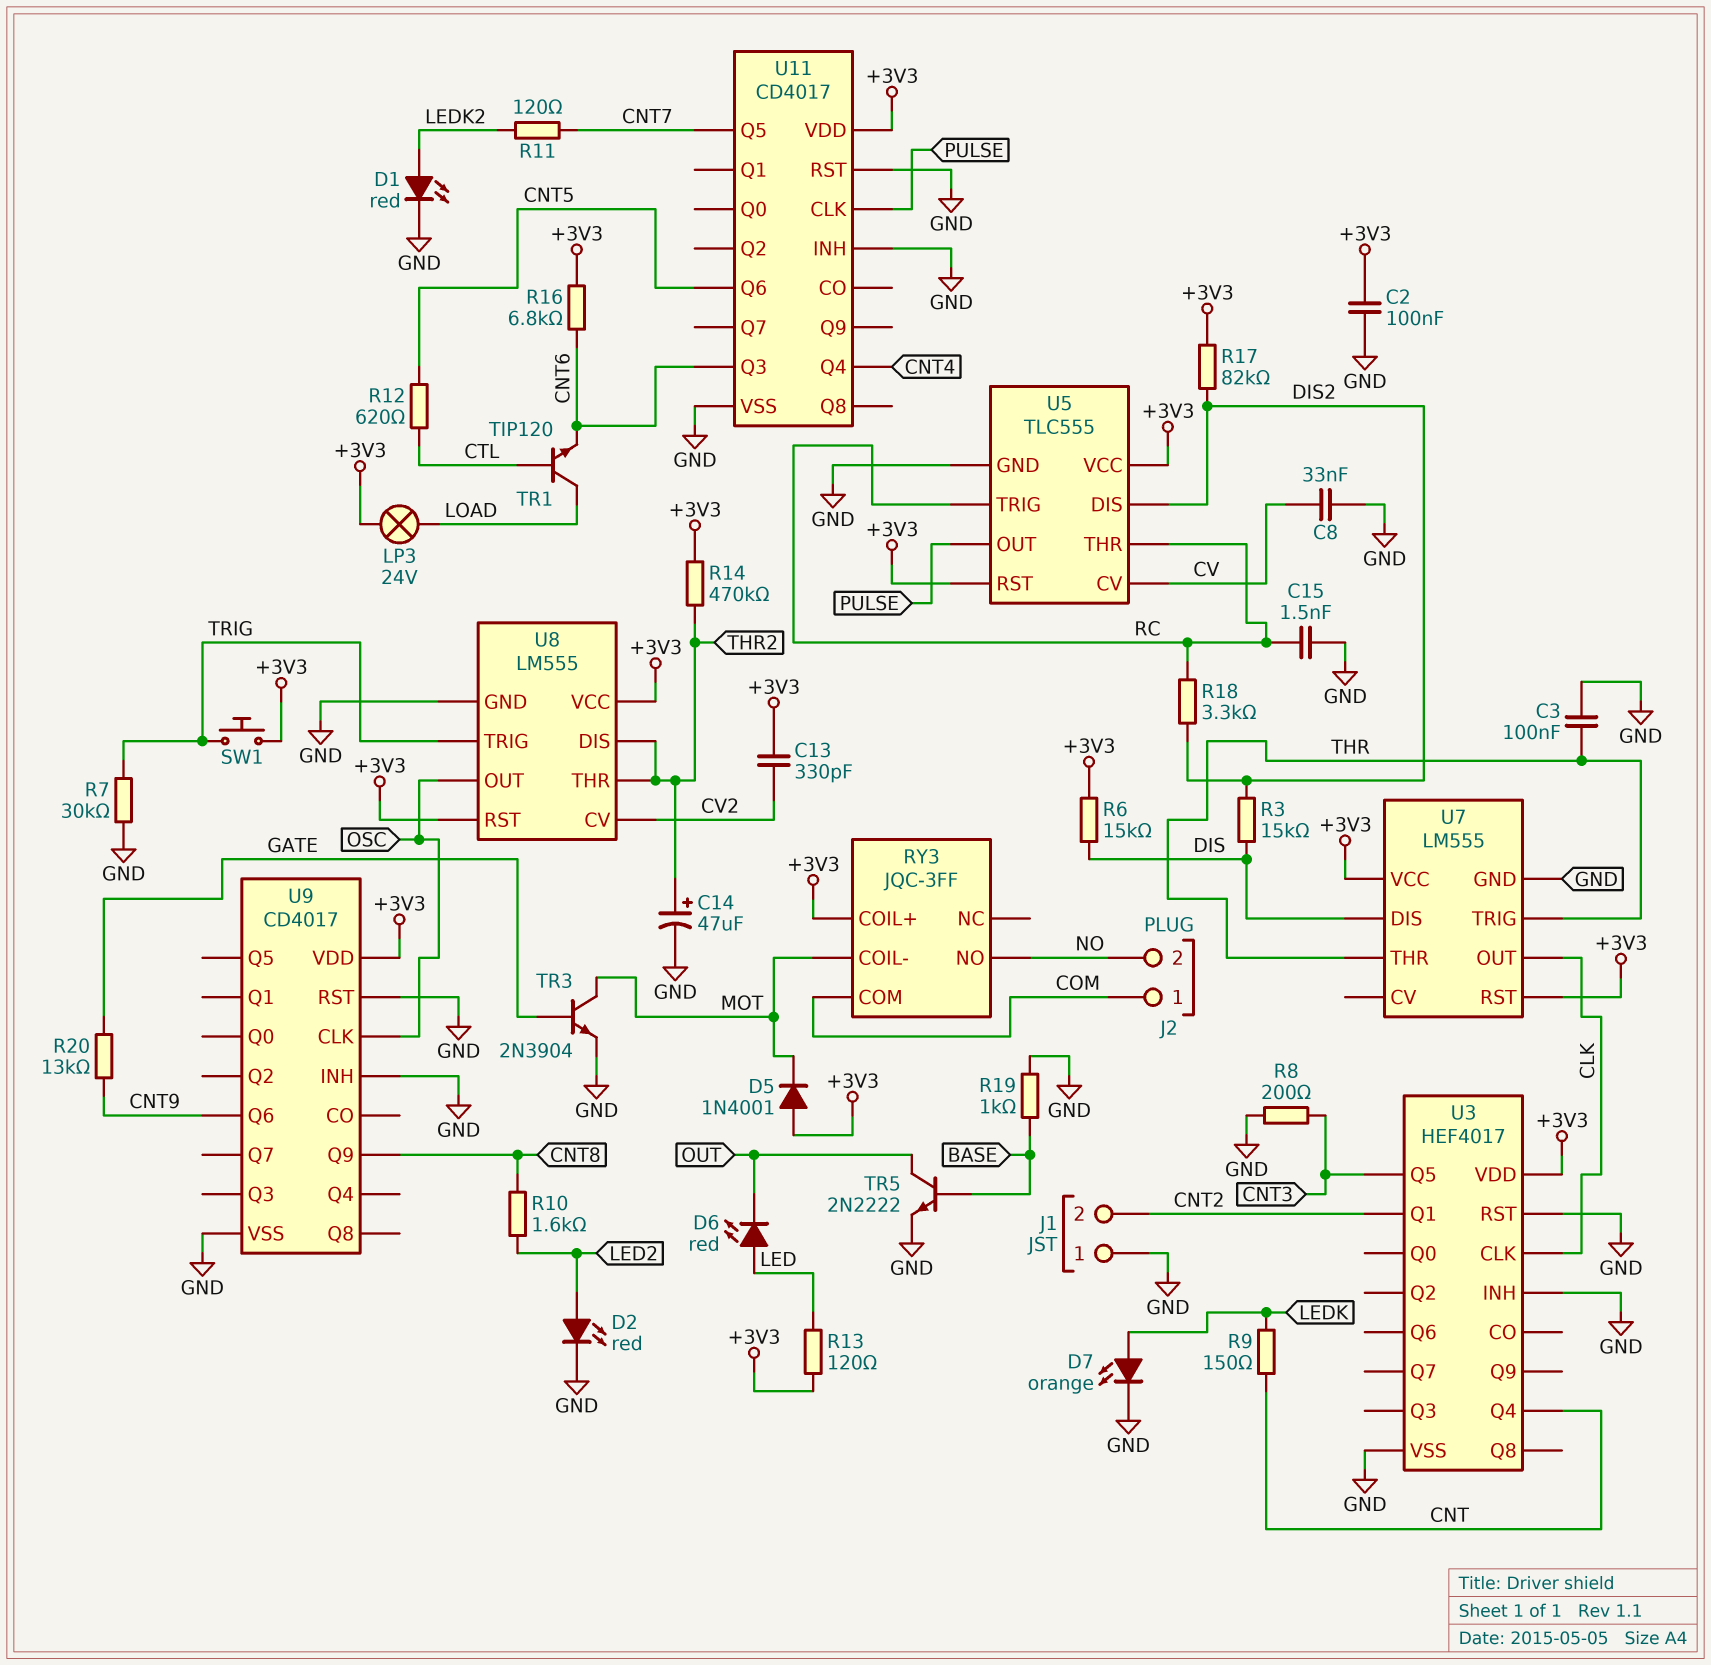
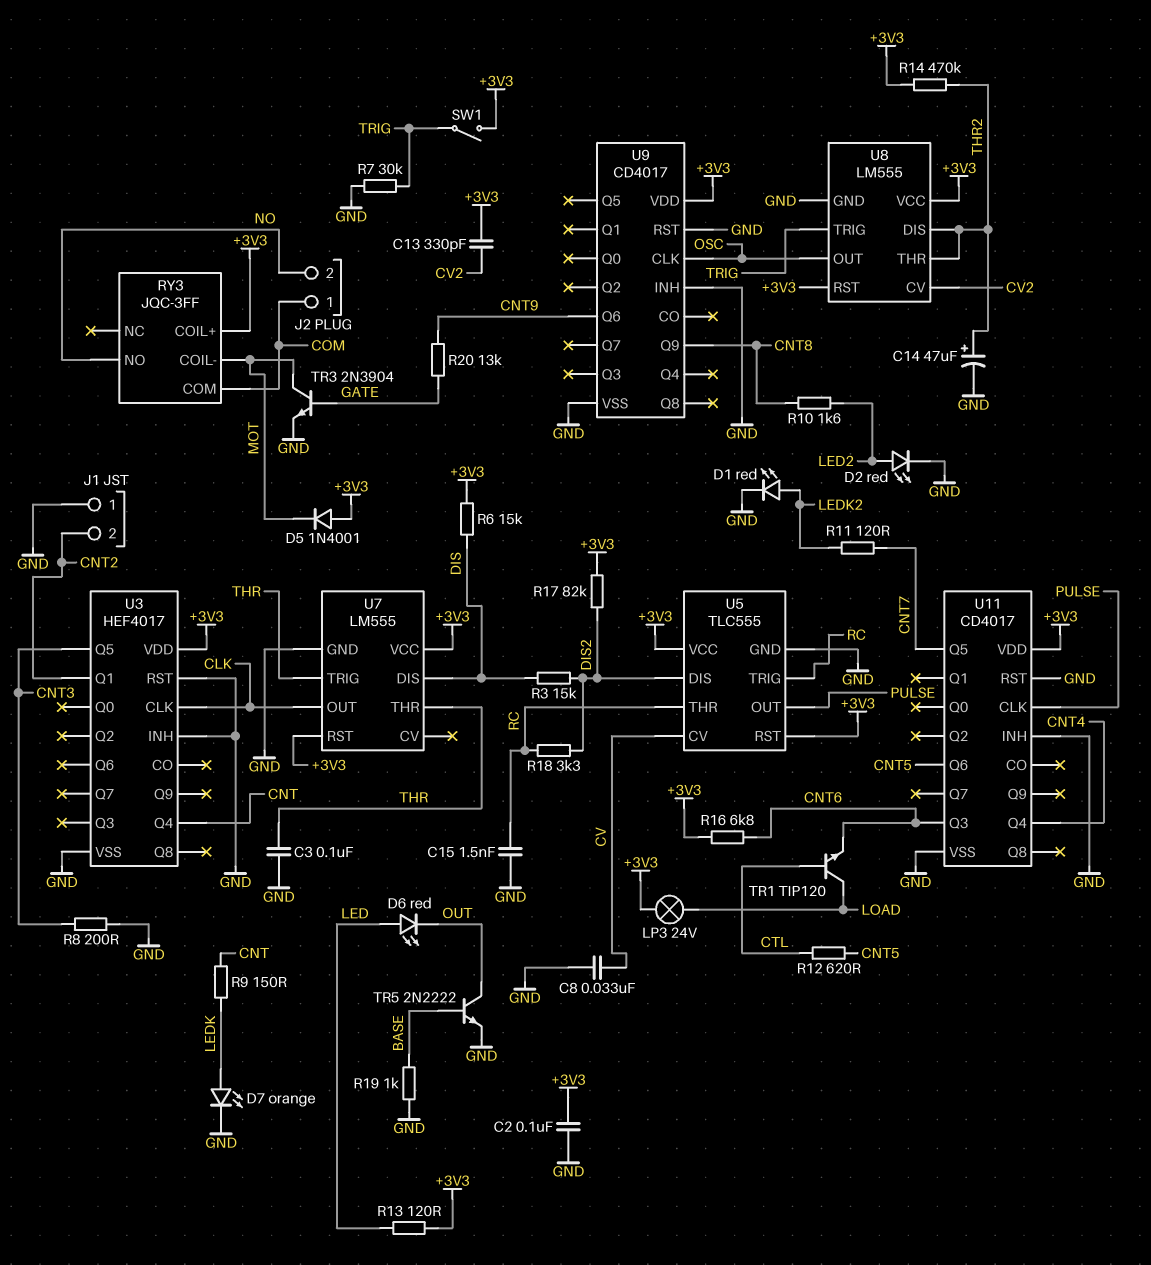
SW1: button (+3V3, TRIG) -> switch (+3V3, TRIG)

